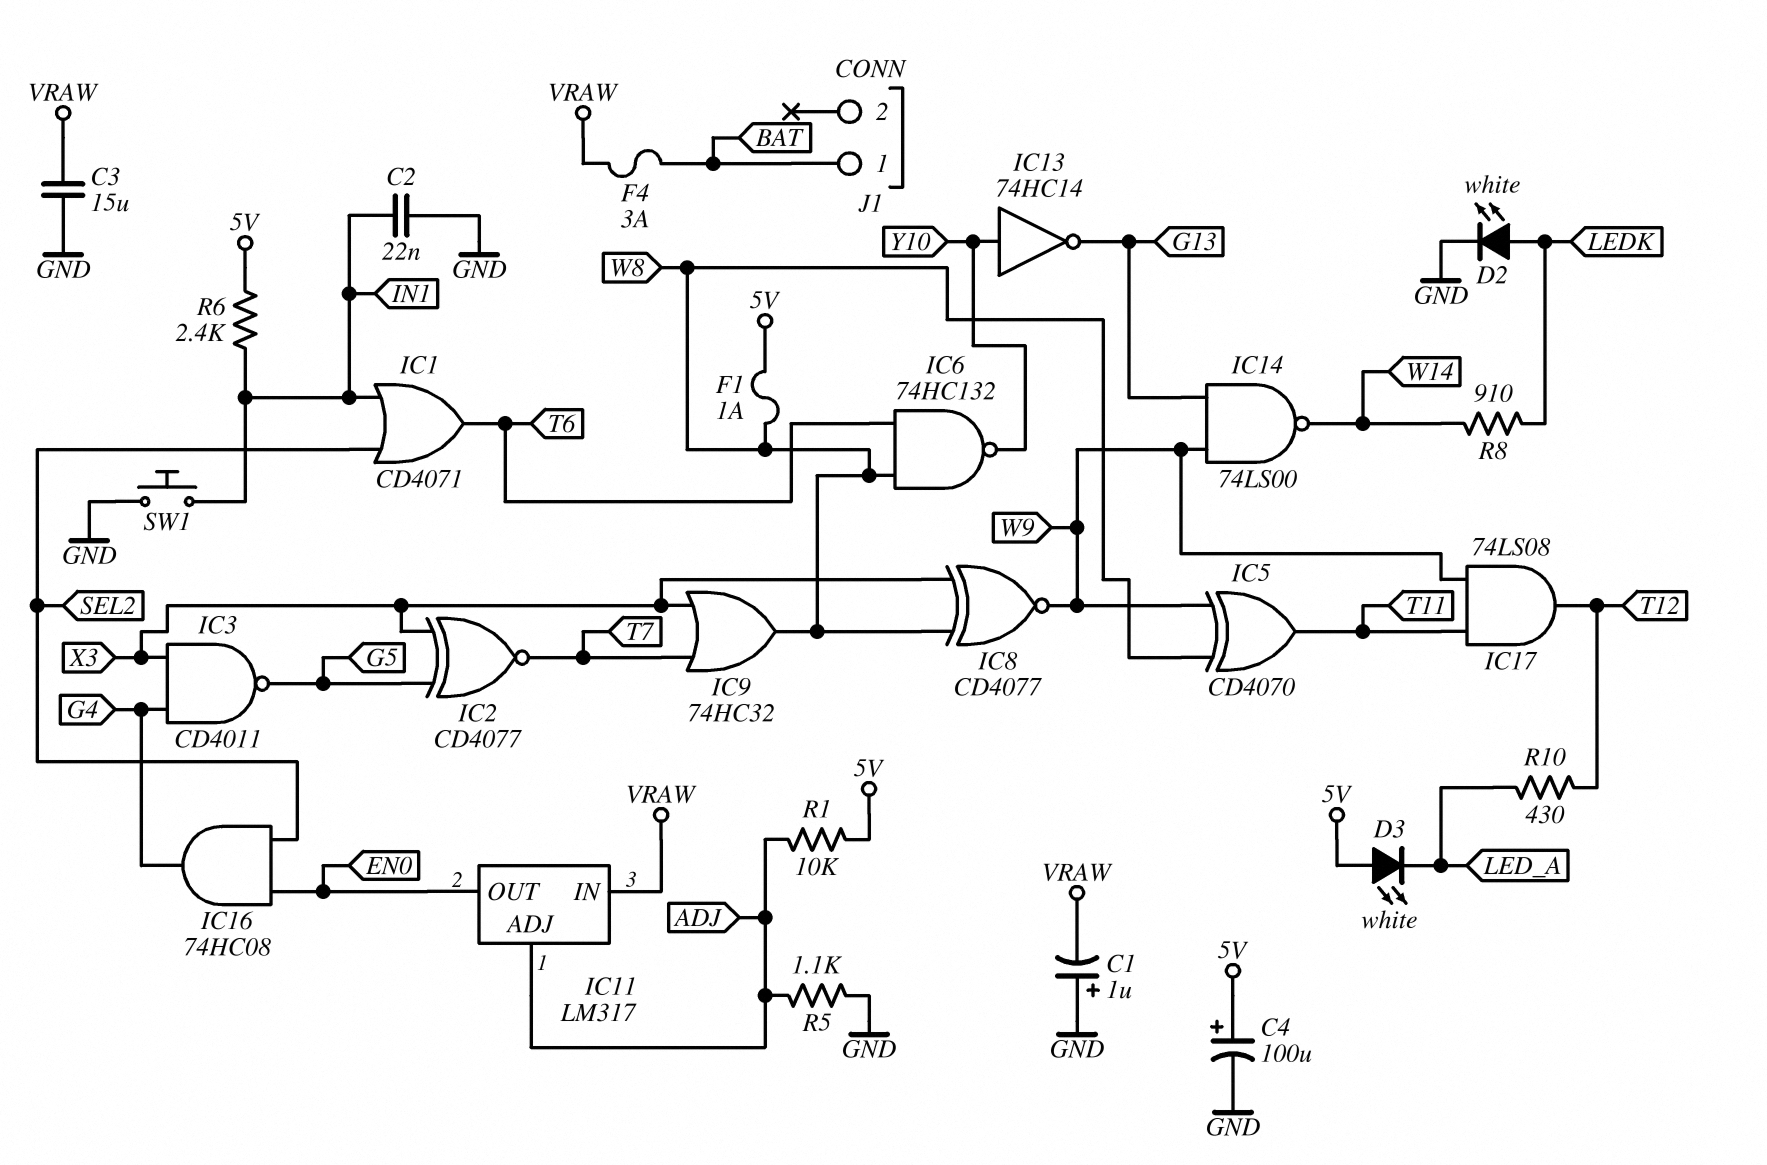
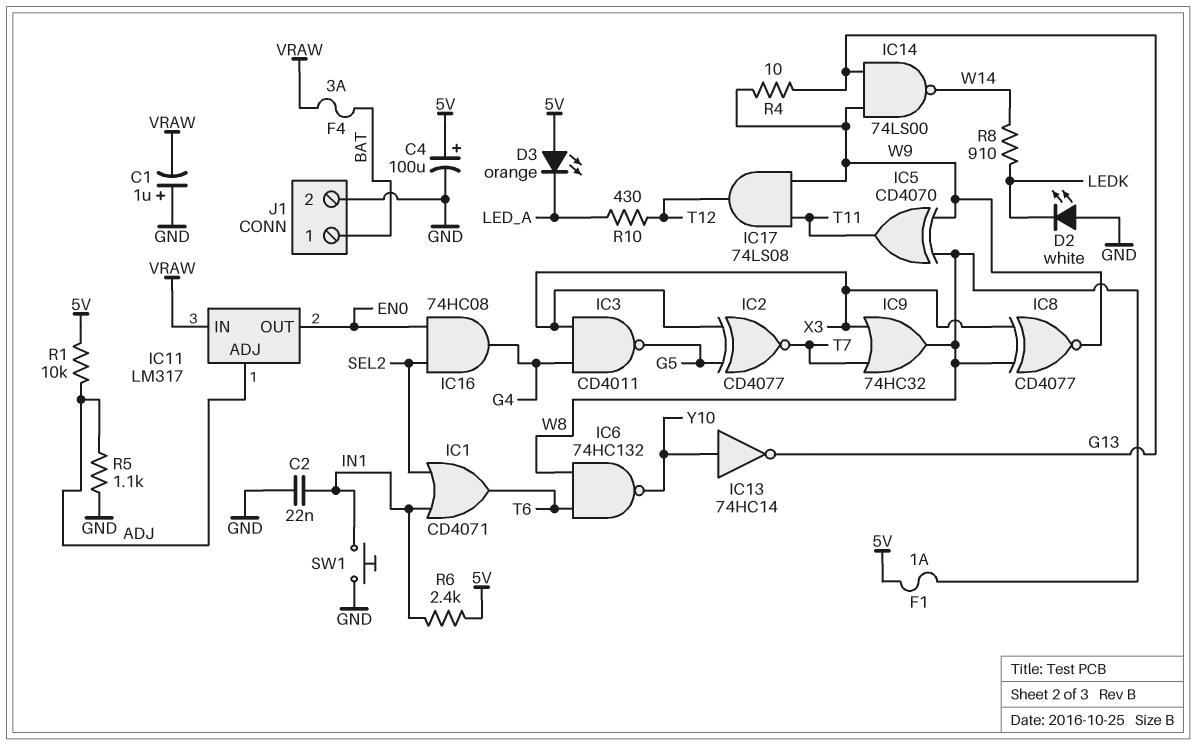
C3: 15uF (GND, VRAW) -> none
D2: LED white (A LEDK, K GND) -> LED white (A GND, K LEDK)
D3: LED white (A 5V, K LED_A) -> LED orange (A 5V, K LED_A)
J1 pin 2: none -> GND
R4: none -> 10 (G13, W9)

